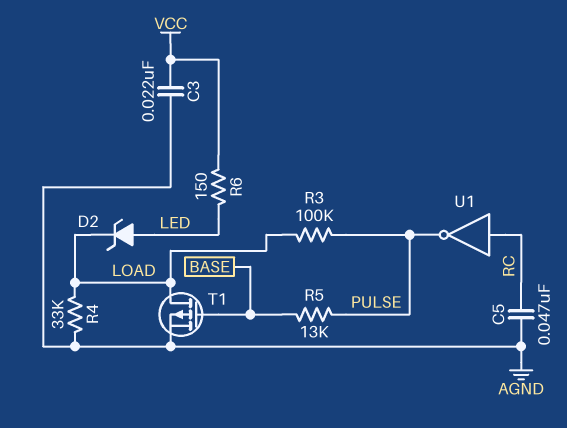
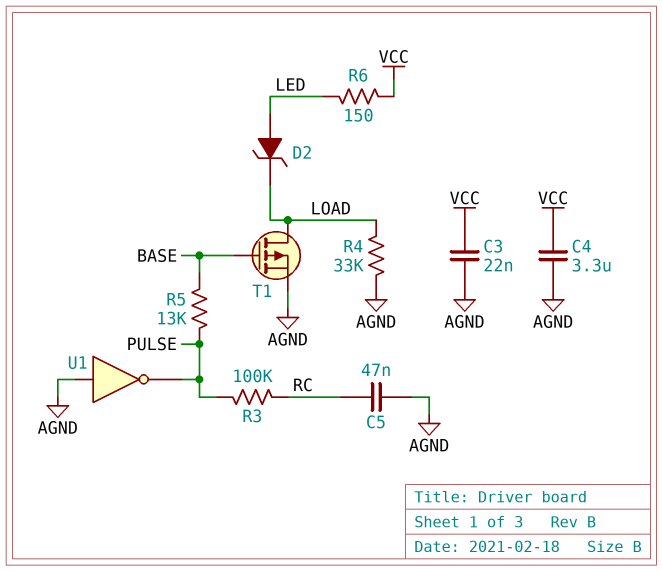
C4: none -> 3.3uF (AGND, VCC)
R3: 100k (LOAD, PULSE) -> 100k (PULSE, RC)
U1: NOT (in RC, out PULSE) -> NOT (in AGND, out PULSE)

